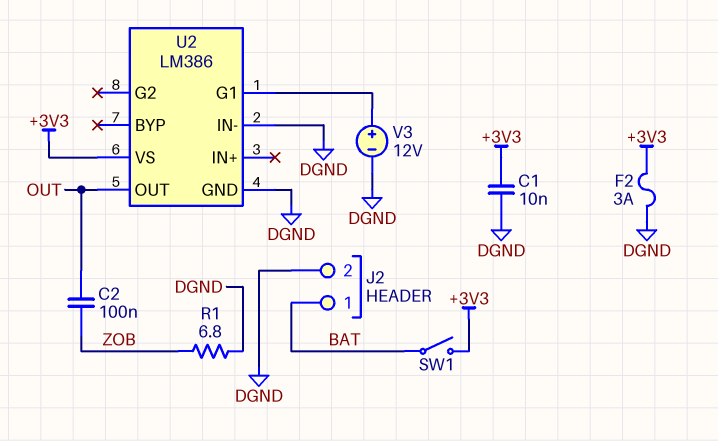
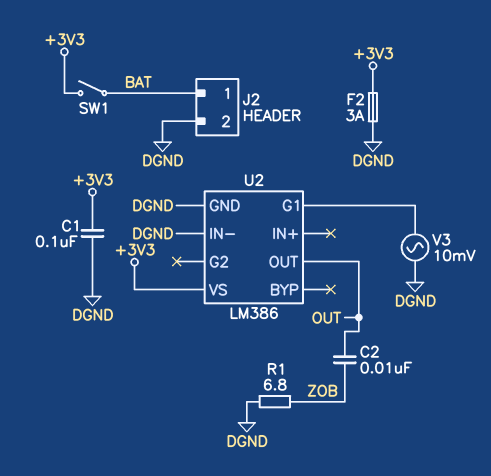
C1: 10nF (+3V3, DGND) -> 100nF (+3V3, DGND)
C2: 100nF (OUT, ZOB) -> 10nF (OUT, ZOB)
V3: 12V (plus U2/G1, minus DGND) -> AC 10mV (DGND, U2/G1)

